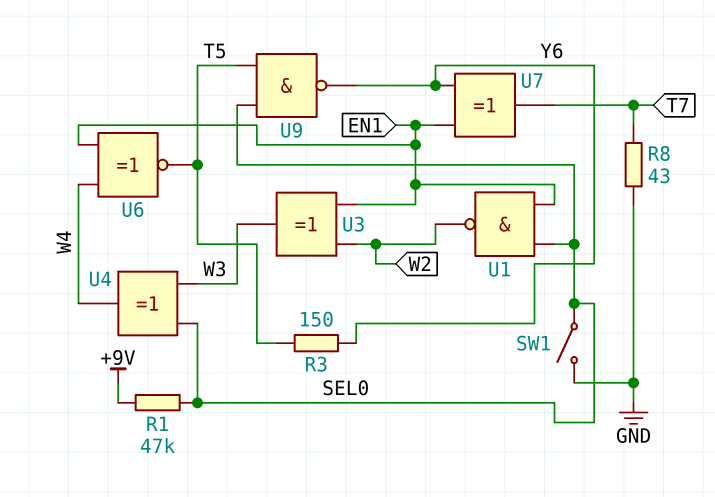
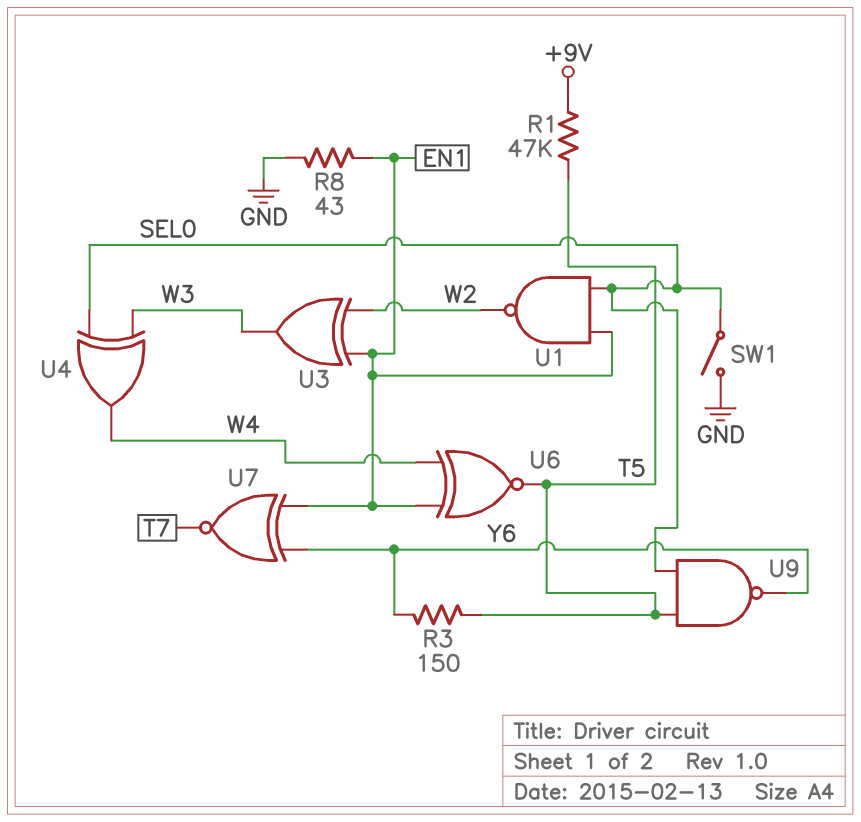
R1: 47k (+9V, SEL0) -> 47k (+9V, T5)
R8: 43 (GND, T7) -> 43 (EN1, GND)
U7: XOR (in EN1, in Y6, out T7) -> XNOR (in EN1, in Y6, out T7)

